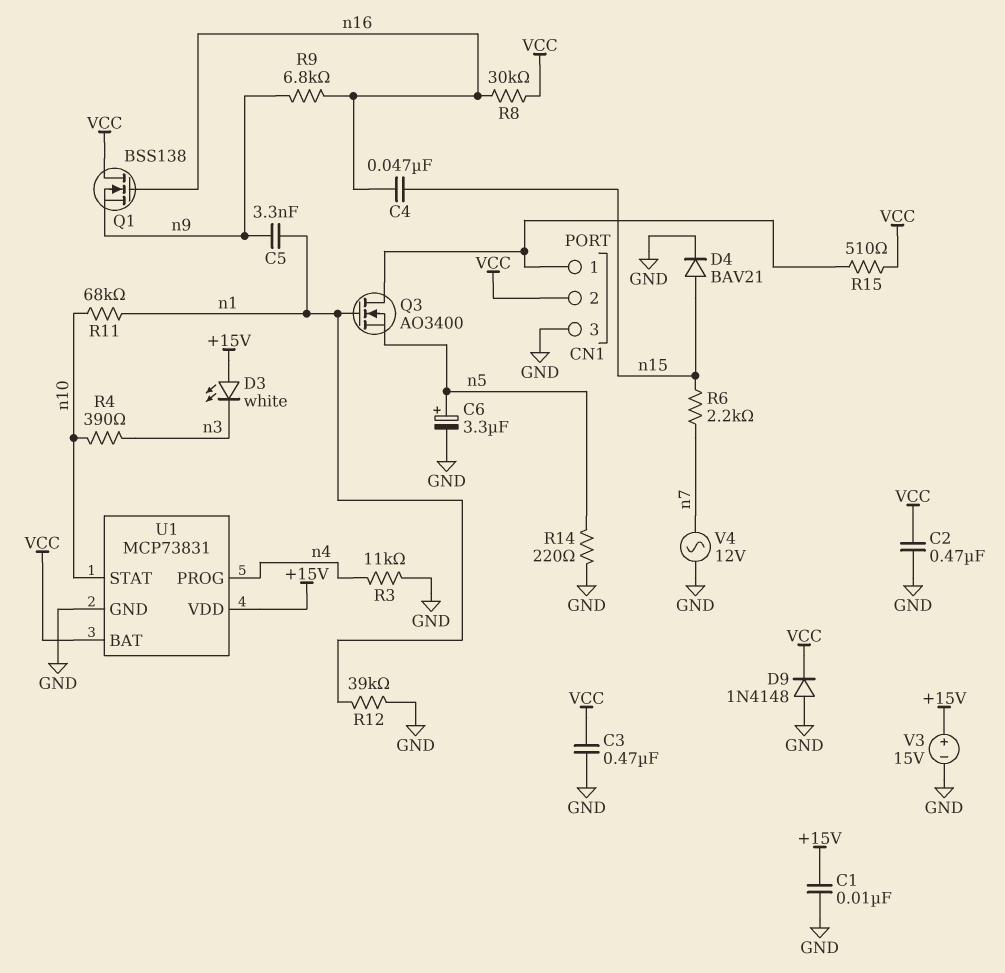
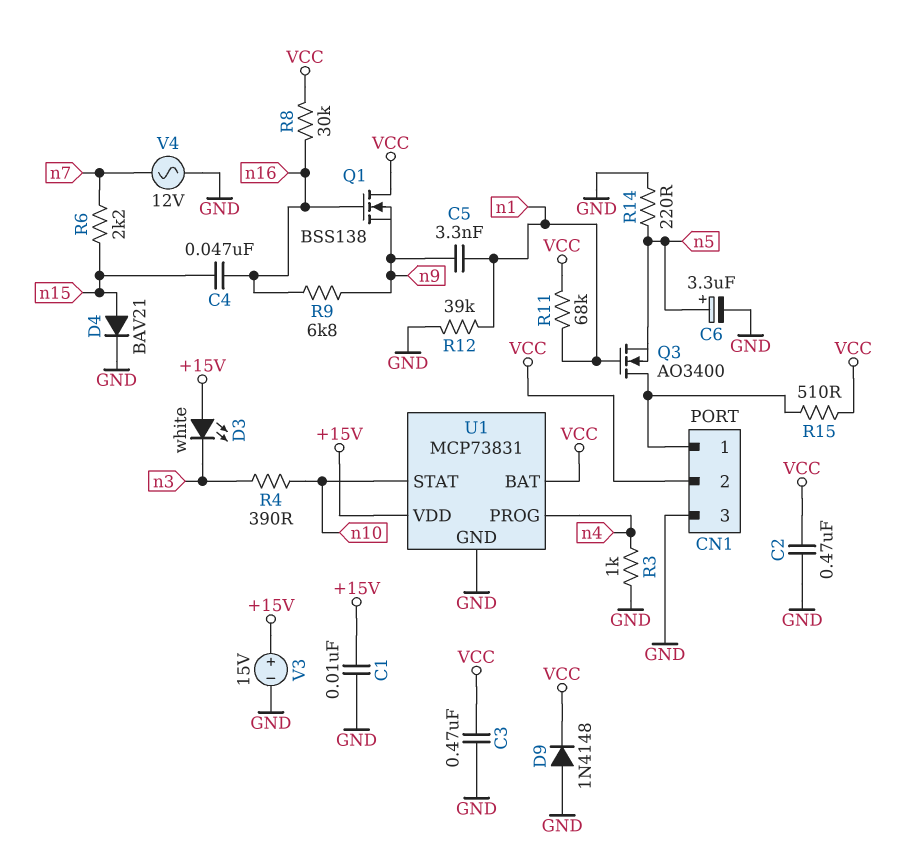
R3: 11k (GND, n4) -> 1k (GND, n4)
R11: 68k (n1, n10) -> 68k (VCC, n1)

